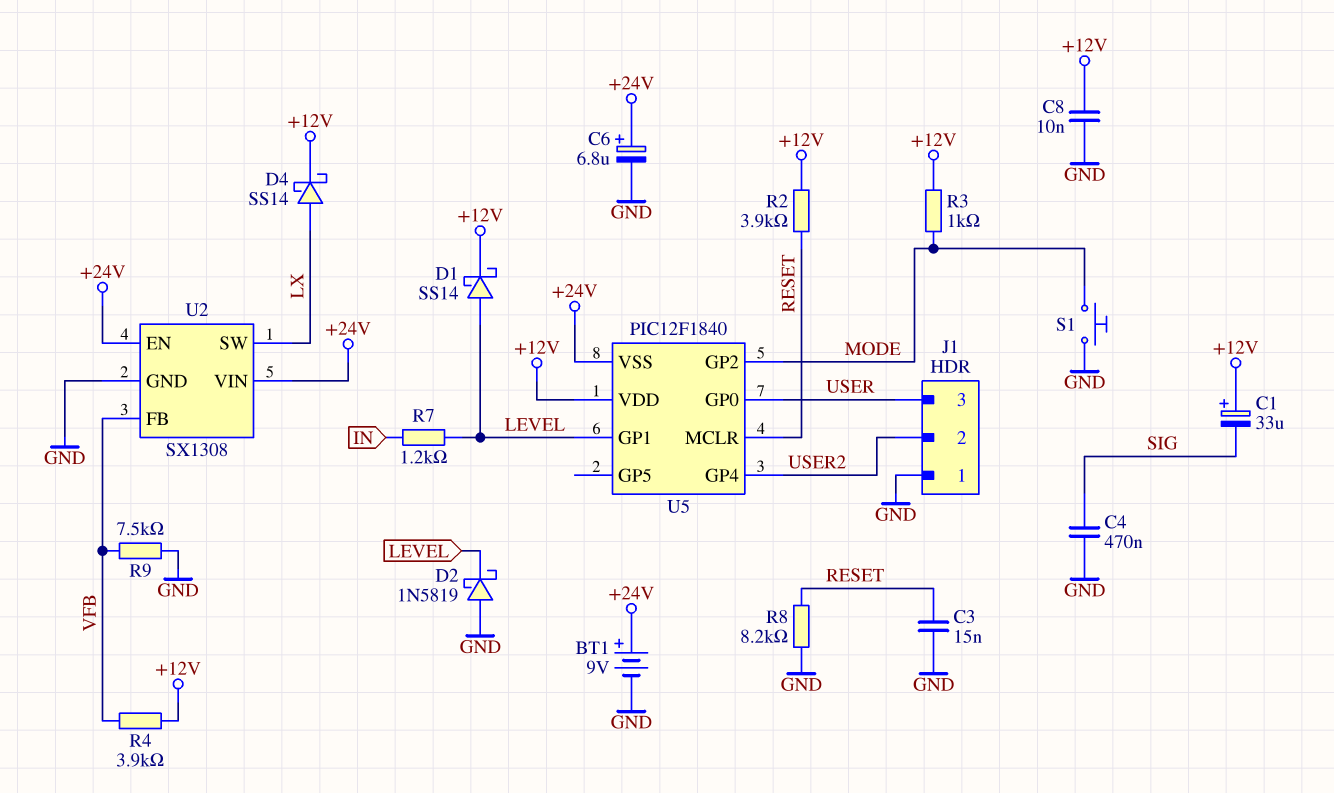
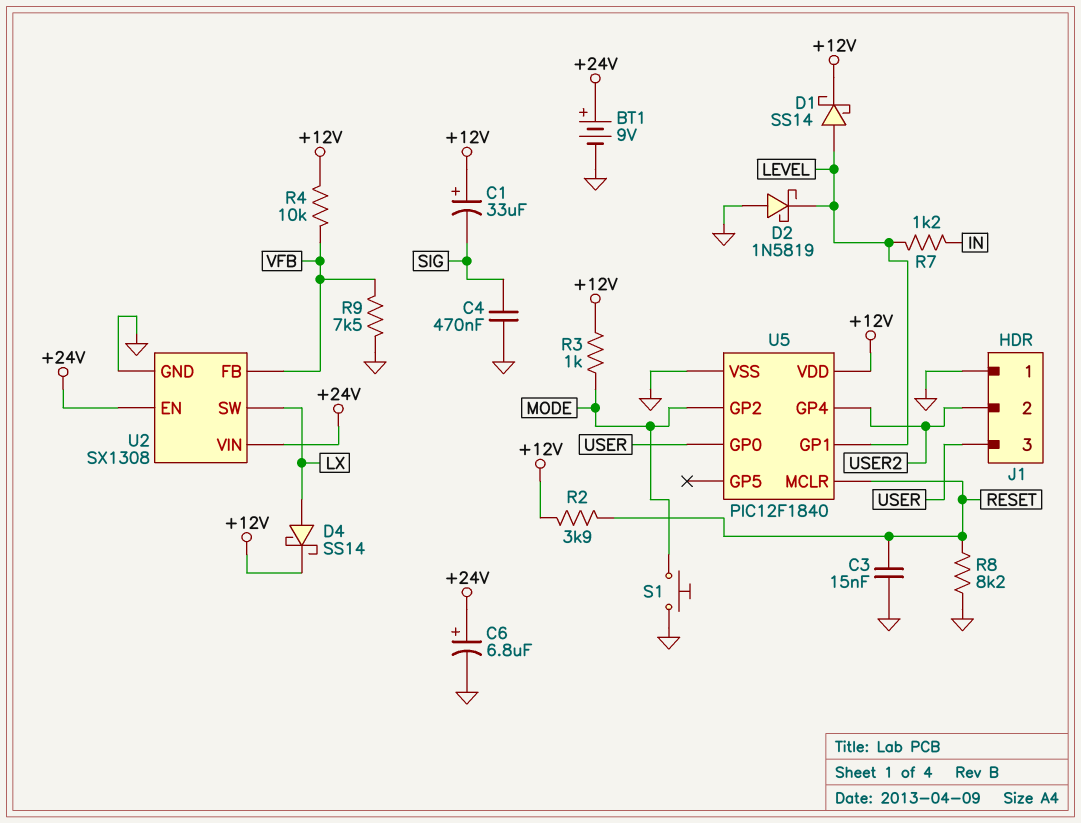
C8: 10nF (+12V, GND) -> none
R4: 3.9k (+12V, VFB) -> 10k (+12V, VFB)
U5 pin VSS: +24V -> GND

